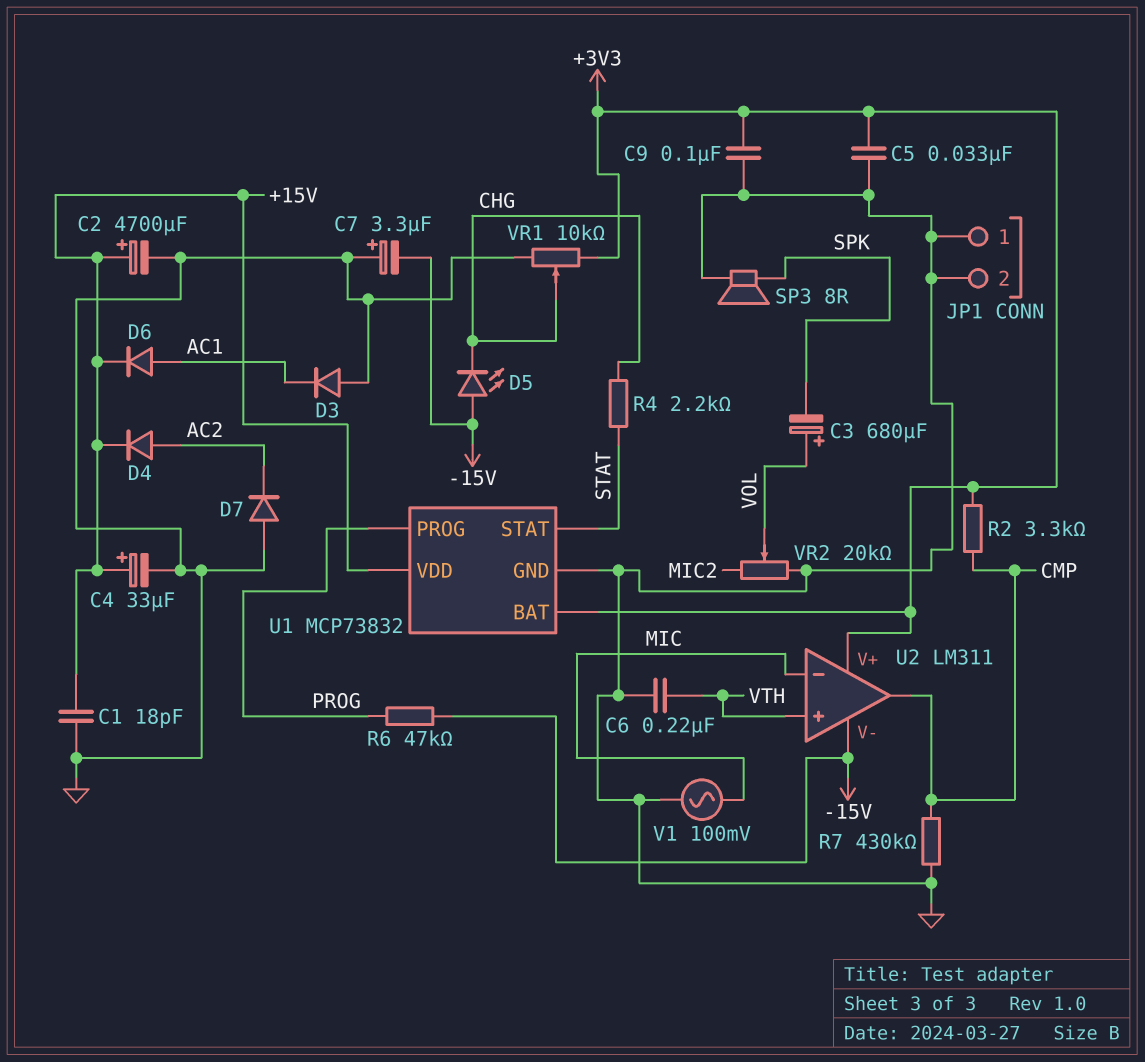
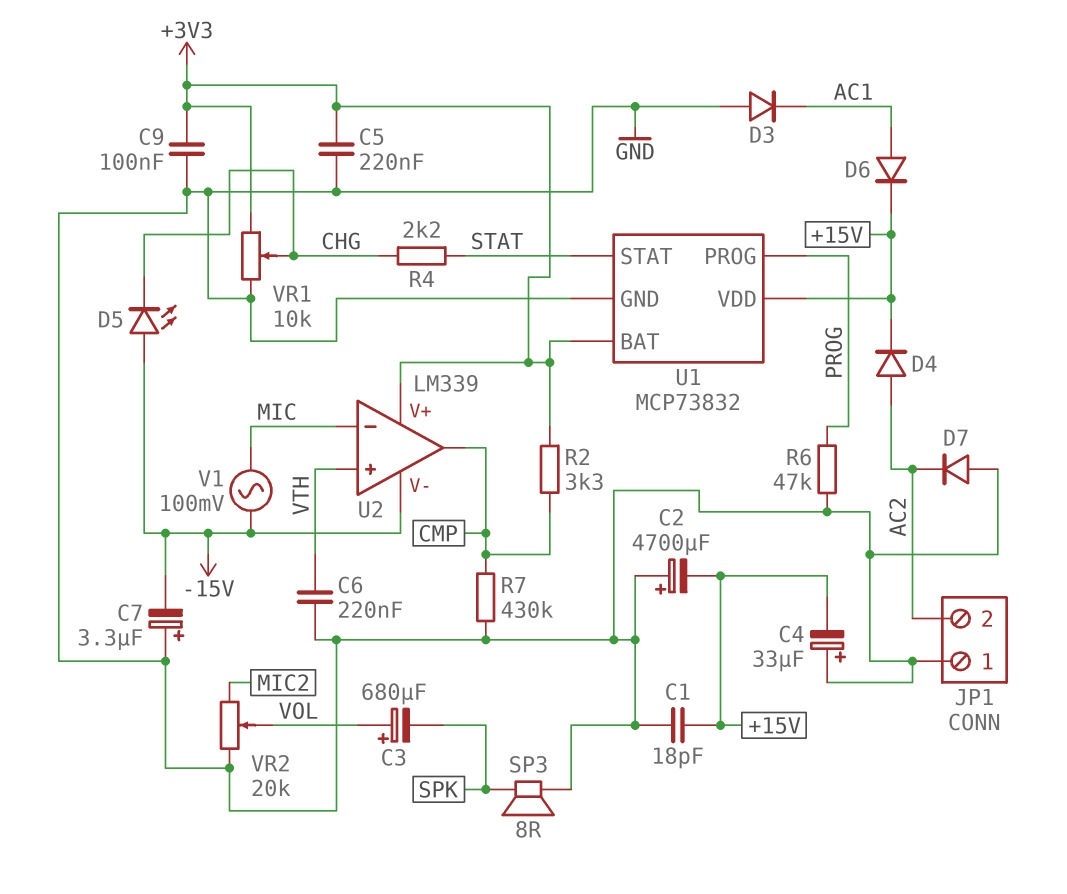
C2: 4700uF (plus +15V, minus GND) -> 4700uF (plus GND, minus +15V)
C4: 33uF (plus +15V, minus GND) -> 33uF (plus GND, minus +15V)
C5: 33nF (+3V3, GND) -> 220nF (+3V3, GND)
JP1 pin 2: GND -> AC2
R6: 47k (-15V, PROG) -> 47k (GND, PROG)
U2: LM311 -> LM339
V1: AC 100mV (GND, MIC) -> AC 100mV (-15V, MIC)

